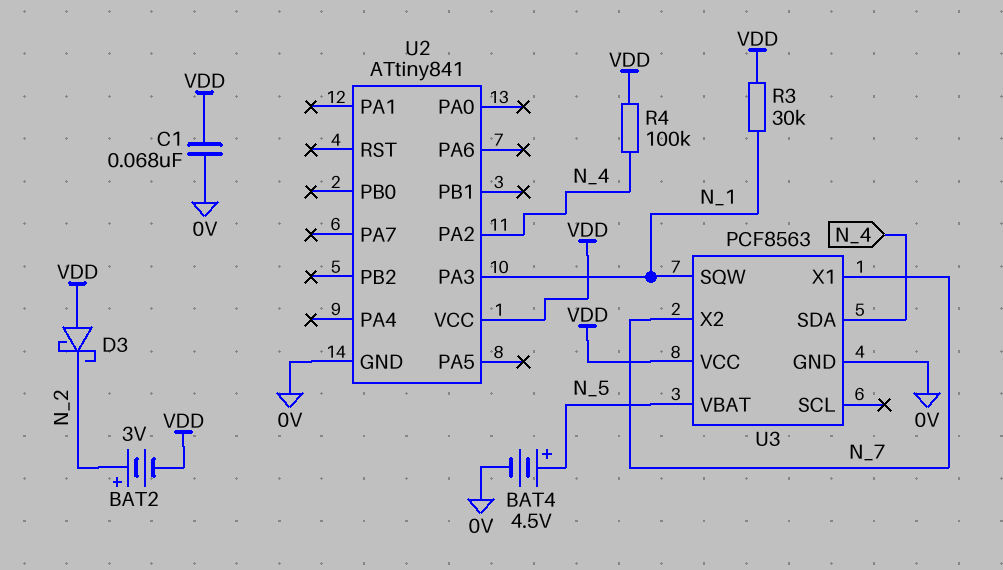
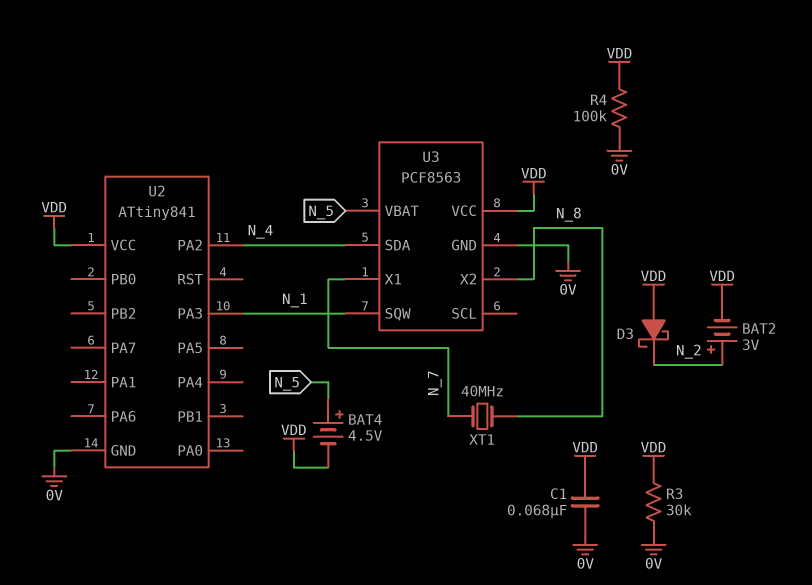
BAT4: 4.5V (plus N_5, minus 0V) -> 4.5V (plus N_5, minus VDD)
R3: 30k (N_1, VDD) -> 30k (0V, VDD)
R4: 100k (N_4, VDD) -> 100k (0V, VDD)
U3 pin X2: N_7 -> N_8
XT1: none -> 40MHz (N_7, N_8)

